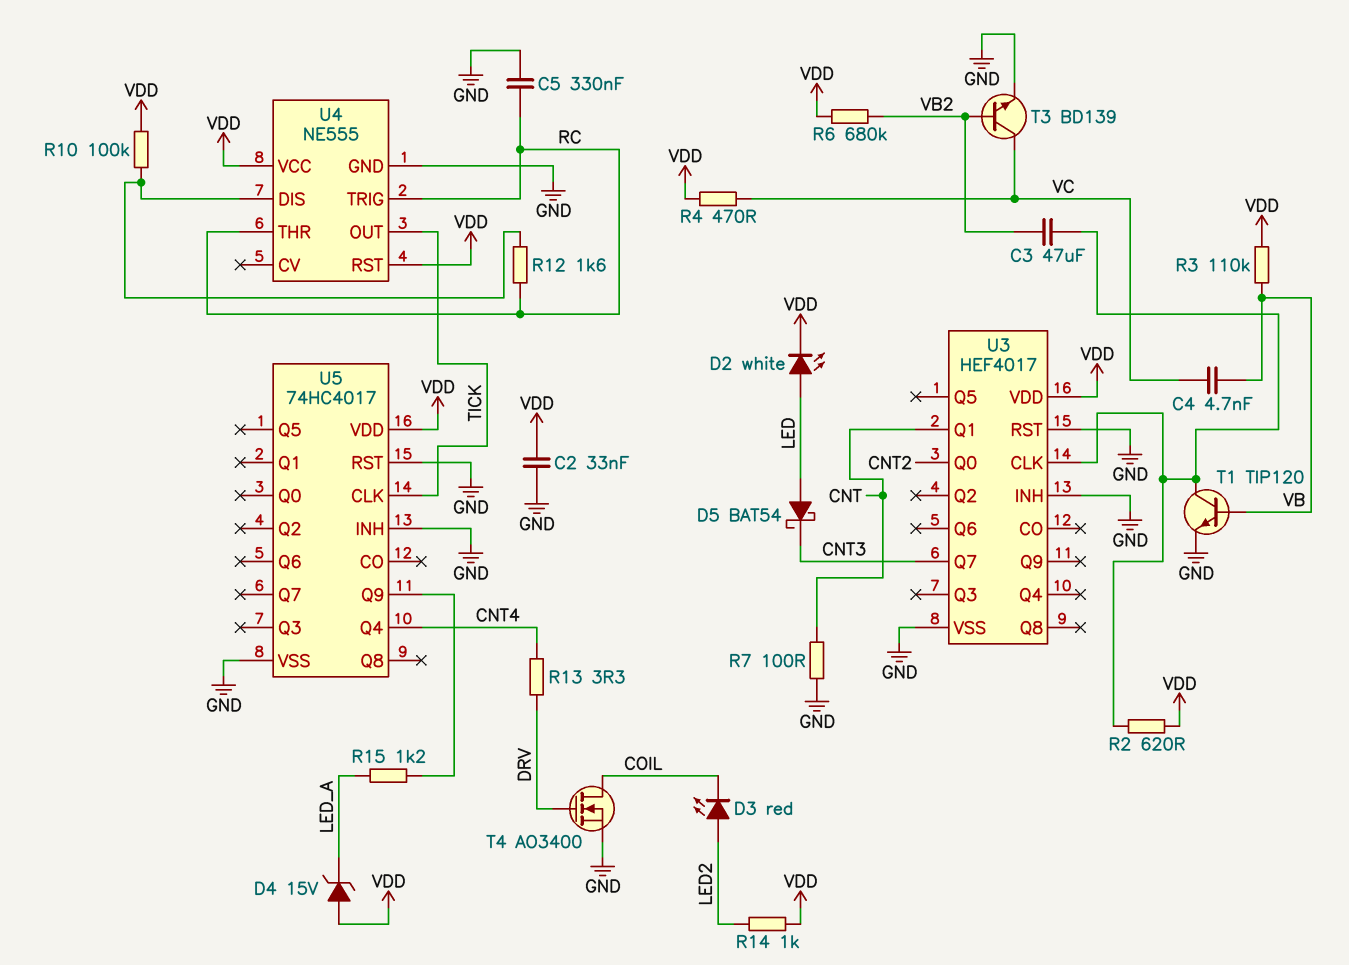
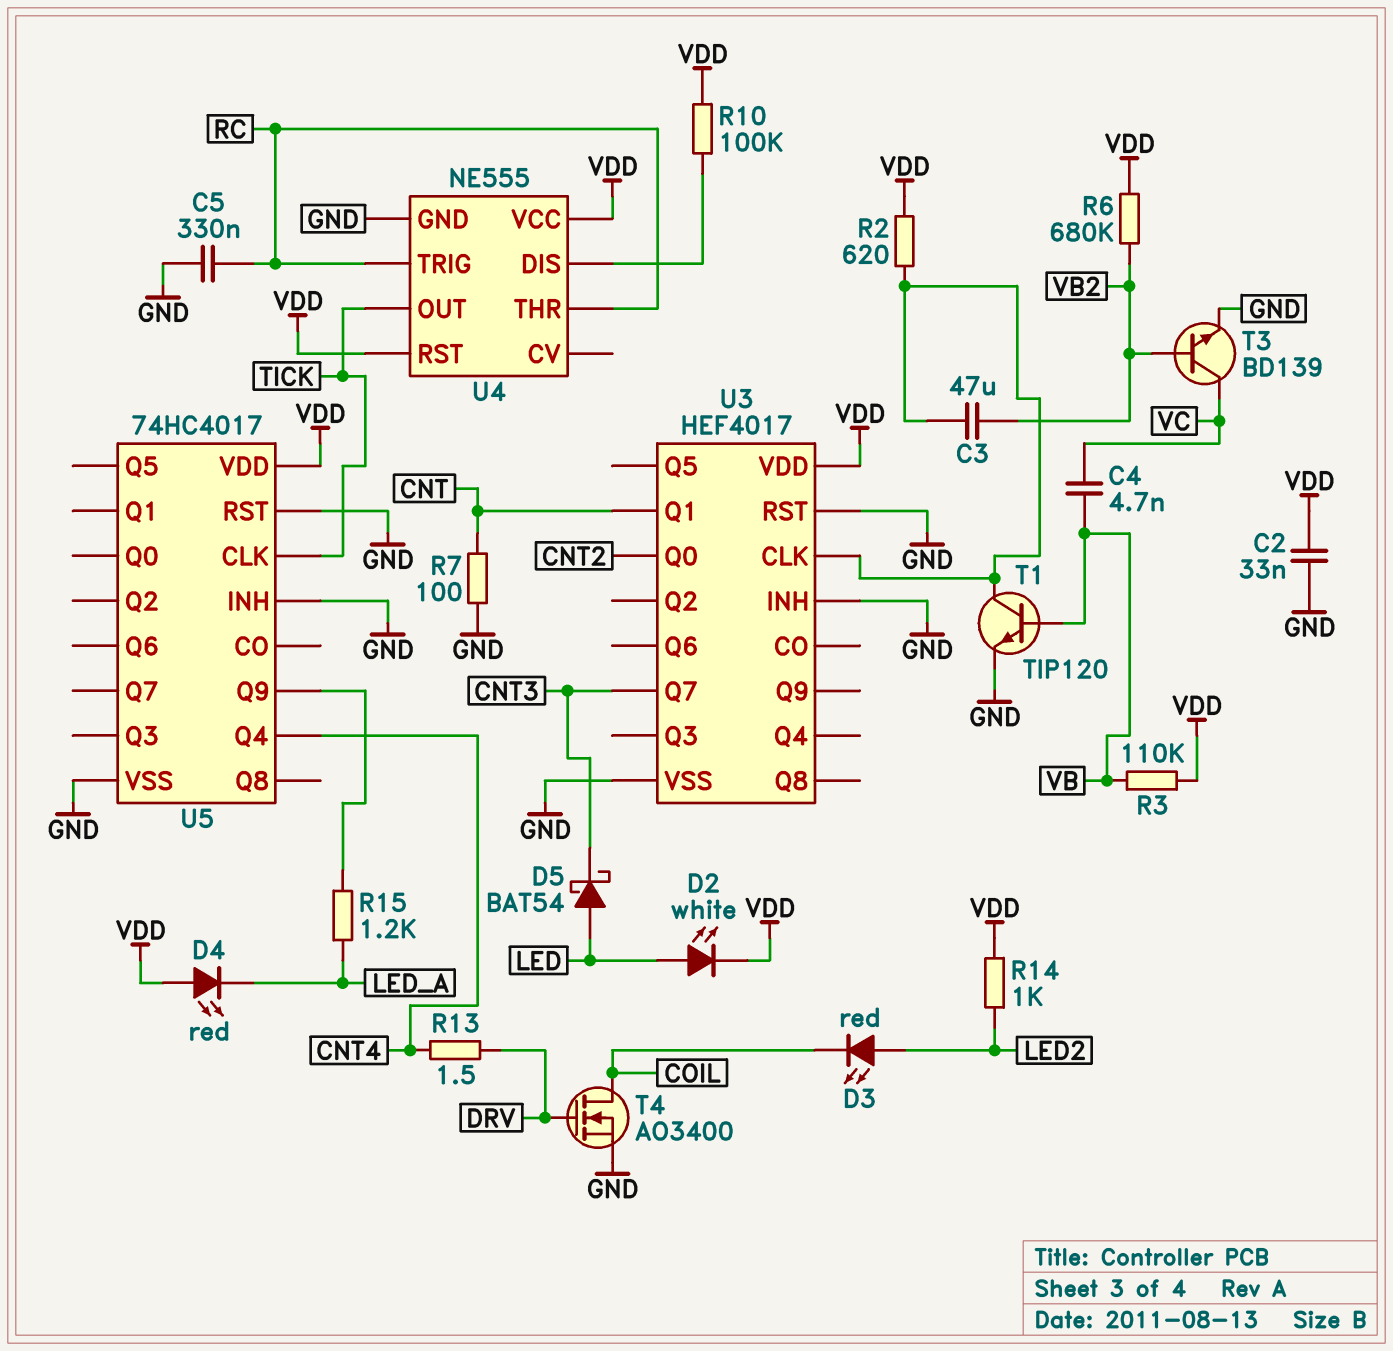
D4: zener 15V (A VDD, K LED_A) -> LED red (A VDD, K LED_A)
R4: 470 (VC, VDD) -> none
R12: 1.6k (RC, U4/DIS) -> none
R13: 3.3 (CNT4, DRV) -> 1.5 (CNT4, DRV)

